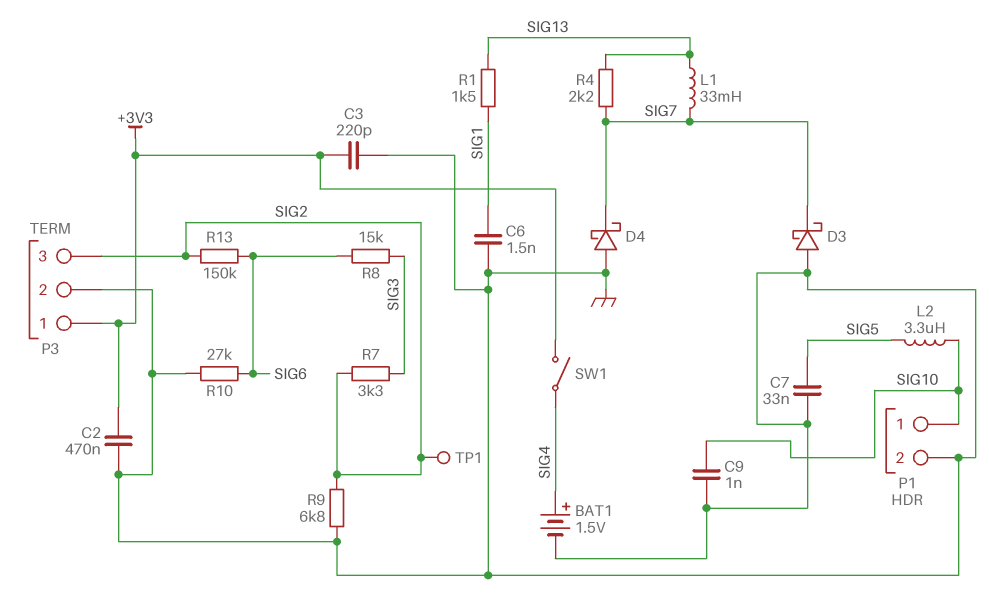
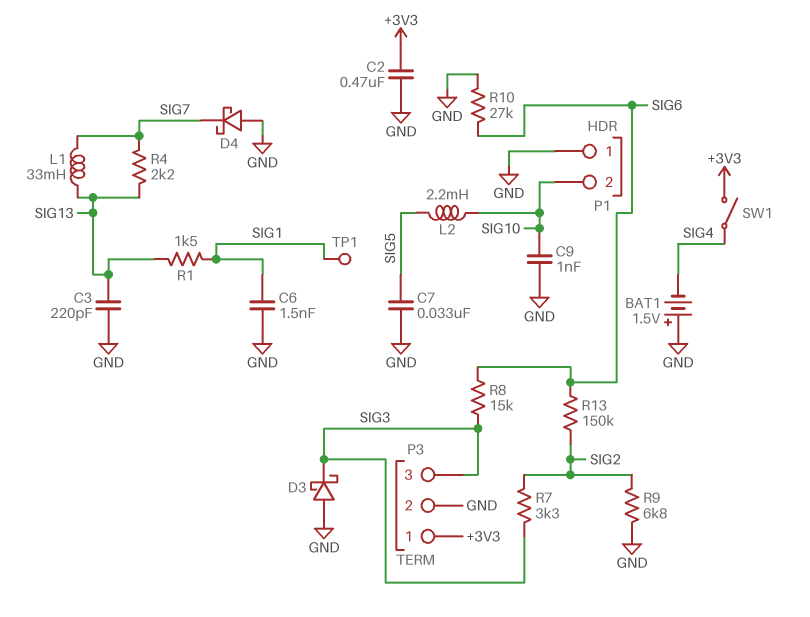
BAT1: 1.5V (plus SIG4, minus GND) -> 1.5V (plus GND, minus SIG4)
C3: 220pF (+3V3, GND) -> 220pF (GND, SIG13)
D3: schottky (A GND, K SIG7) -> schottky (A GND, K SIG3)
L2: 3.3uH (SIG5, SIG10) -> 2.2mH (SIG5, SIG10)
P1 pin 1: SIG10 -> GND
P1 pin 2: GND -> SIG10
P3 pin 3: SIG2 -> SIG3
TP1: test point (SIG2) -> test point (SIG1)

